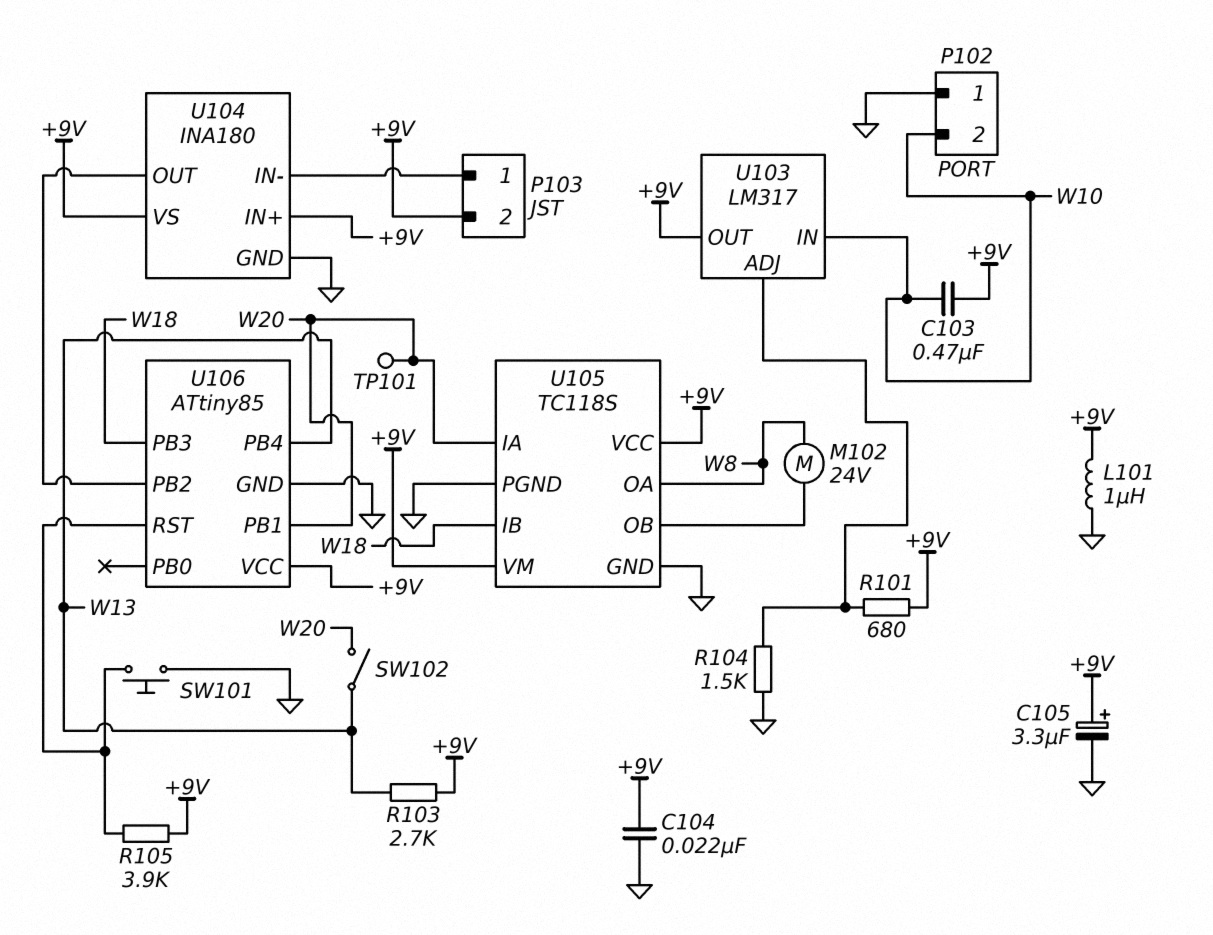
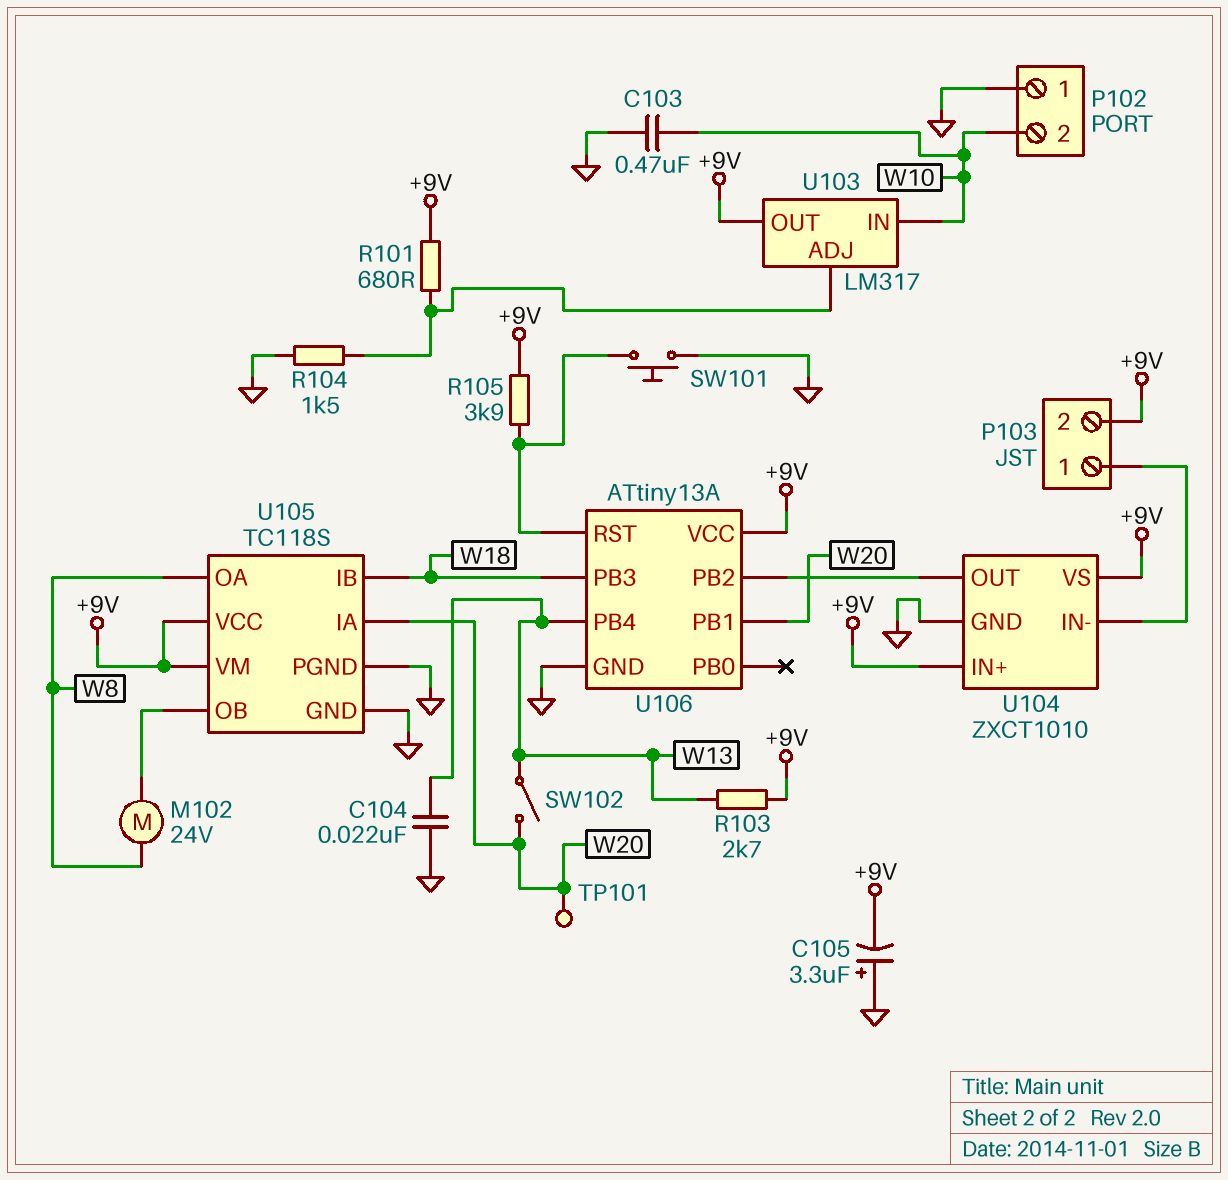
C103: 470nF (+9V, W10) -> 470nF (GND, W10)
C104: 22nF (+9V, GND) -> 22nF (GND, W13)
C105: 3.3uF (plus +9V, minus GND) -> 3.3uF (plus GND, minus +9V)
L101: 1uH (+9V, GND) -> none
U104: INA180 -> ZXCT1010
U106: ATtiny85 -> ATtiny13A

